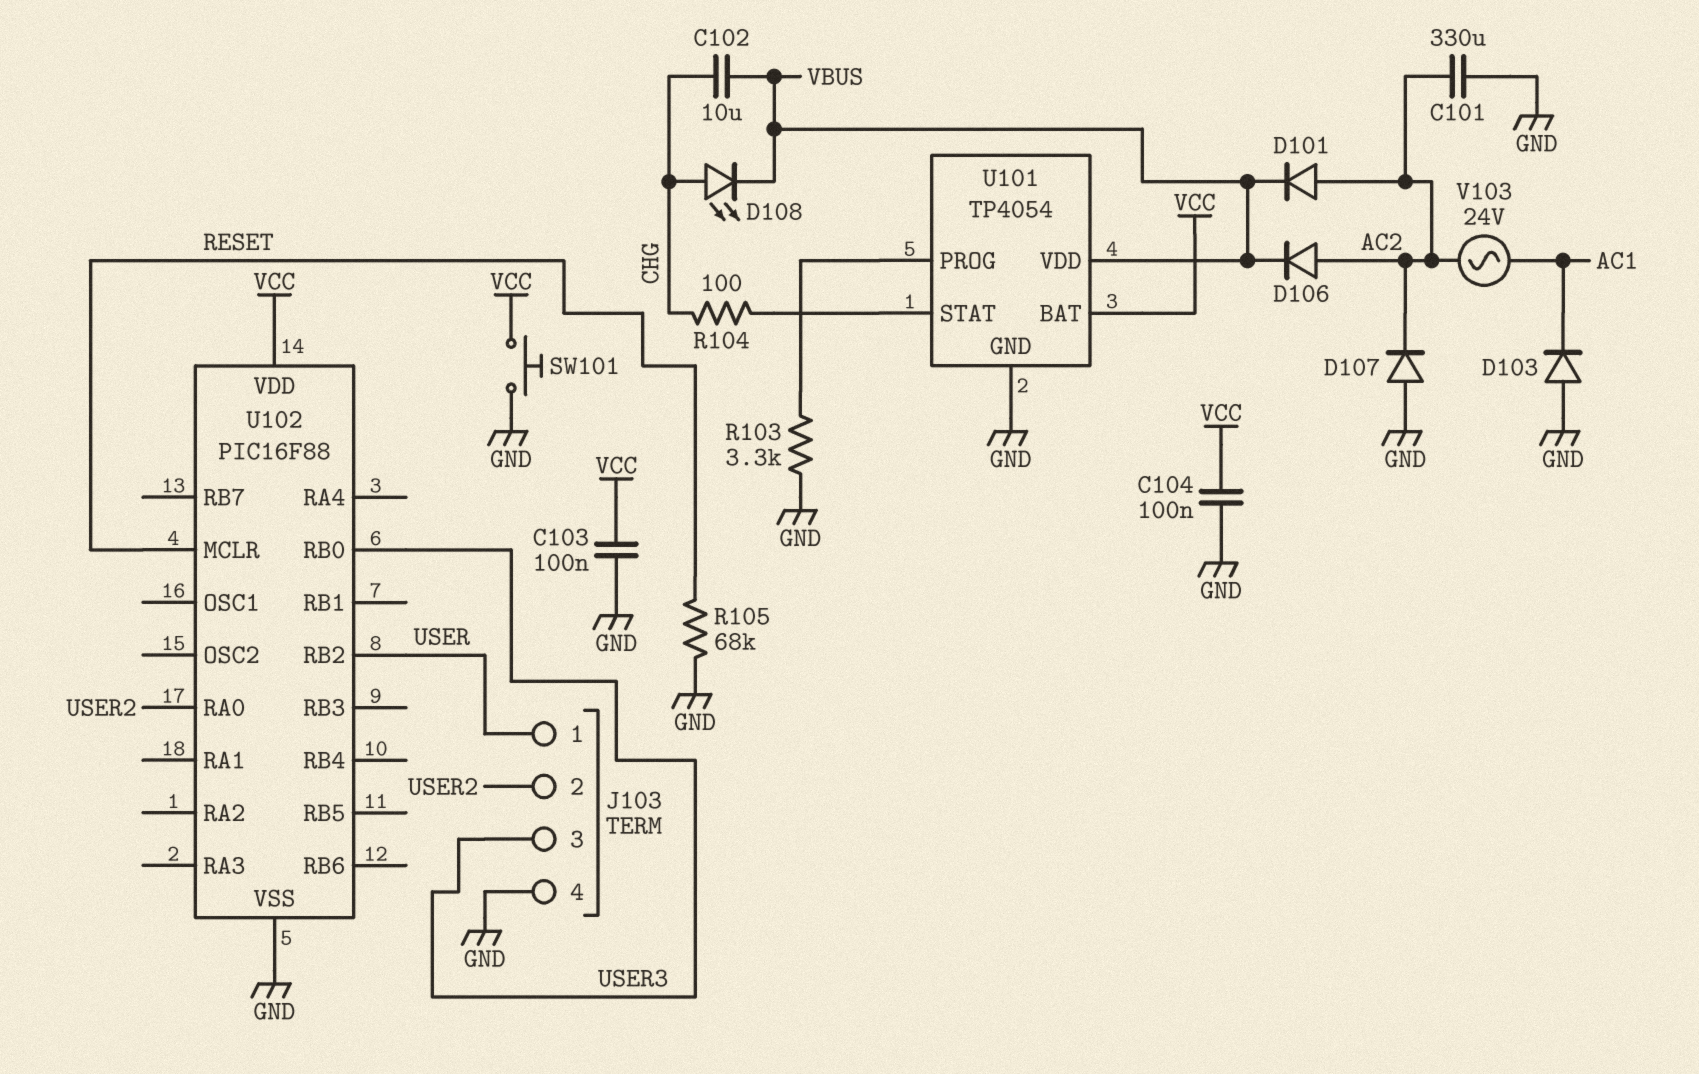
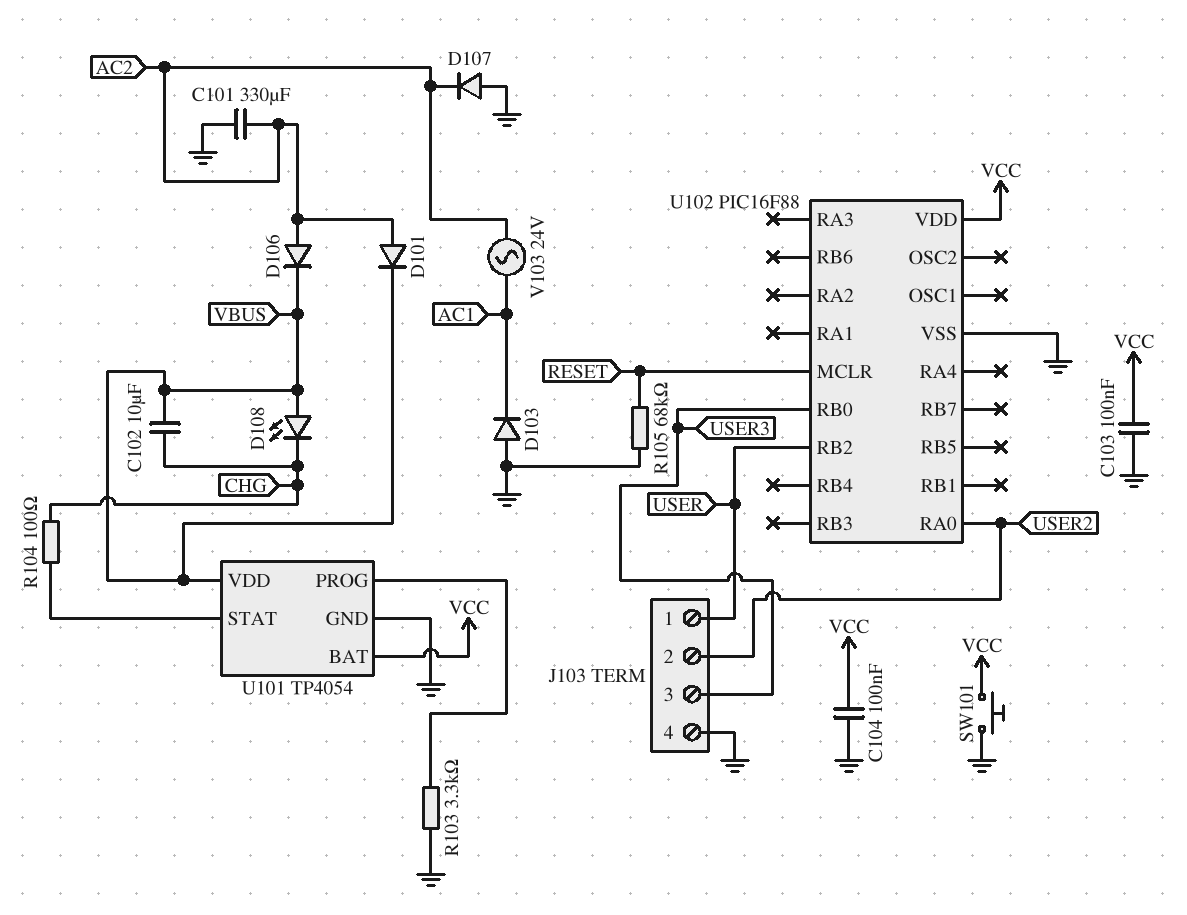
D108: LED (A CHG, K VBUS) -> LED (A VBUS, K CHG)

